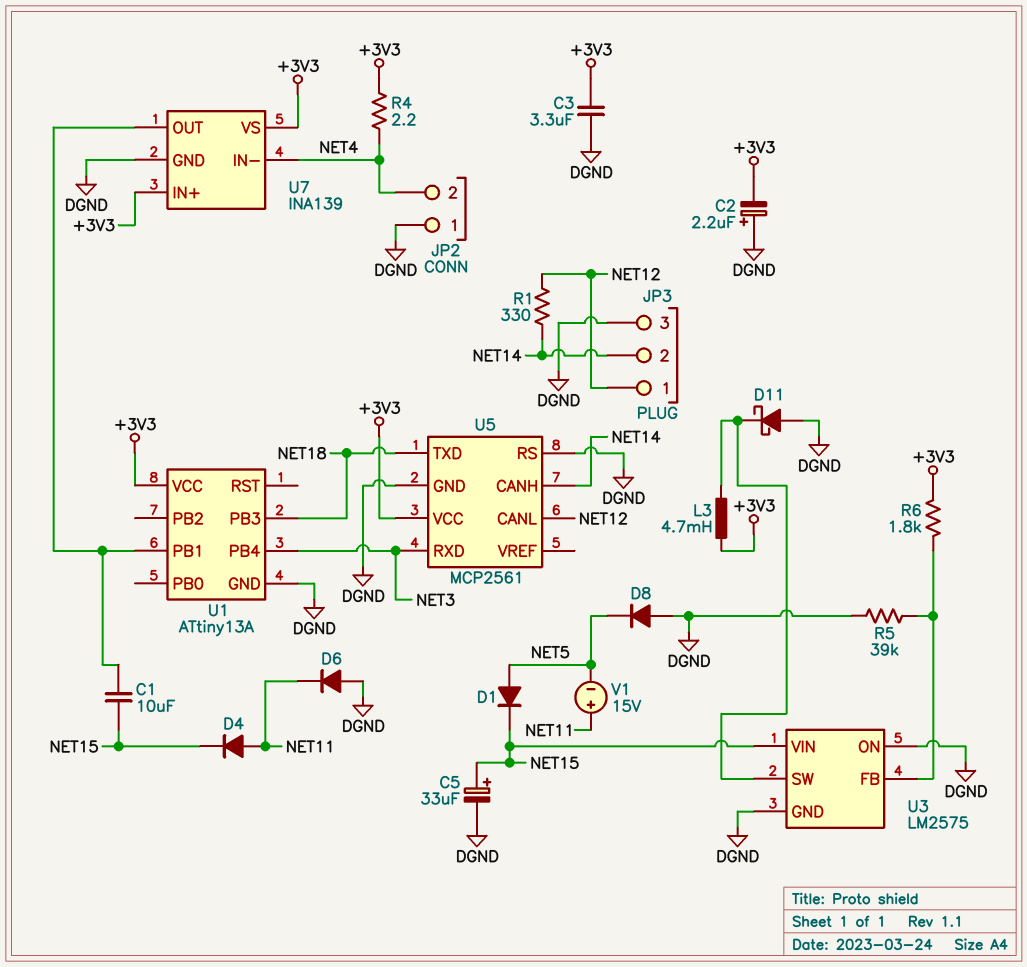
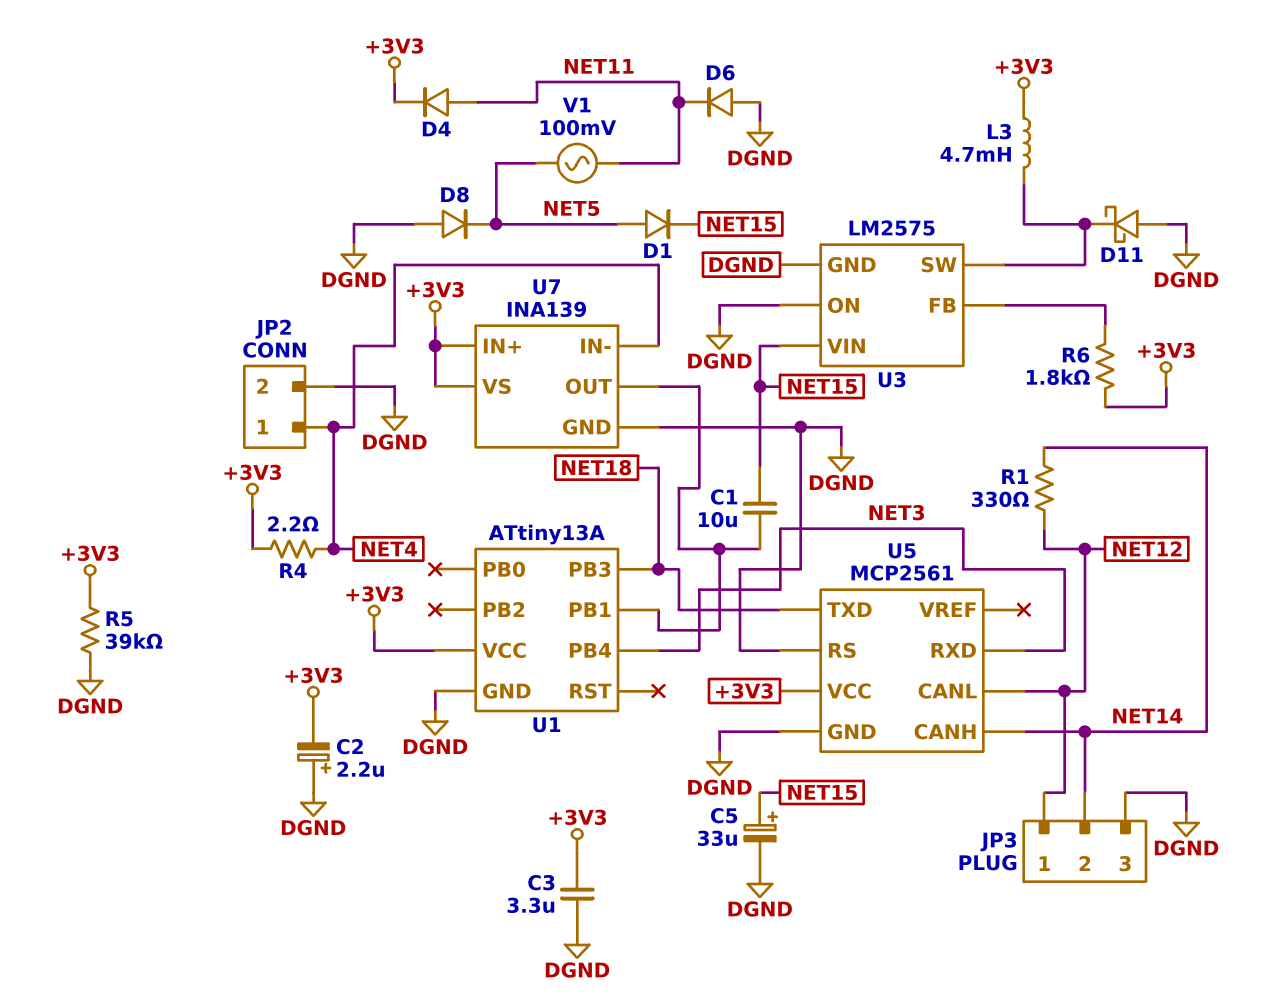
D4: diode (A NET11, K NET15) -> diode (A NET11, K +3V3)
JP2 pin 1: DGND -> NET4
JP2 pin 2: NET4 -> DGND
R5: 39k (DGND, U3/FB) -> 39k (+3V3, DGND)
V1: 15V (plus NET11, minus NET5) -> AC 100mV (NET5, NET11)

